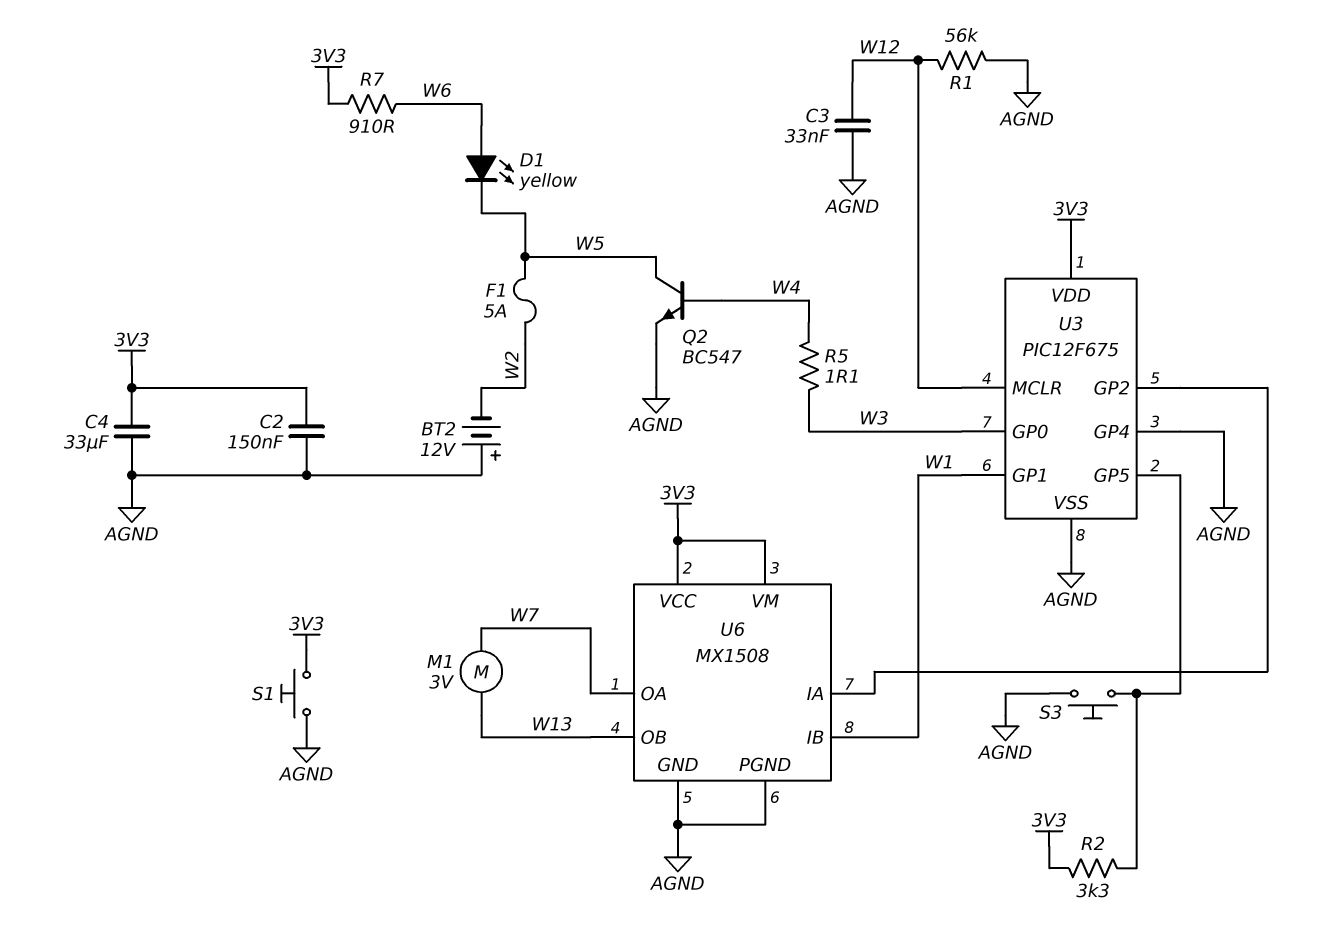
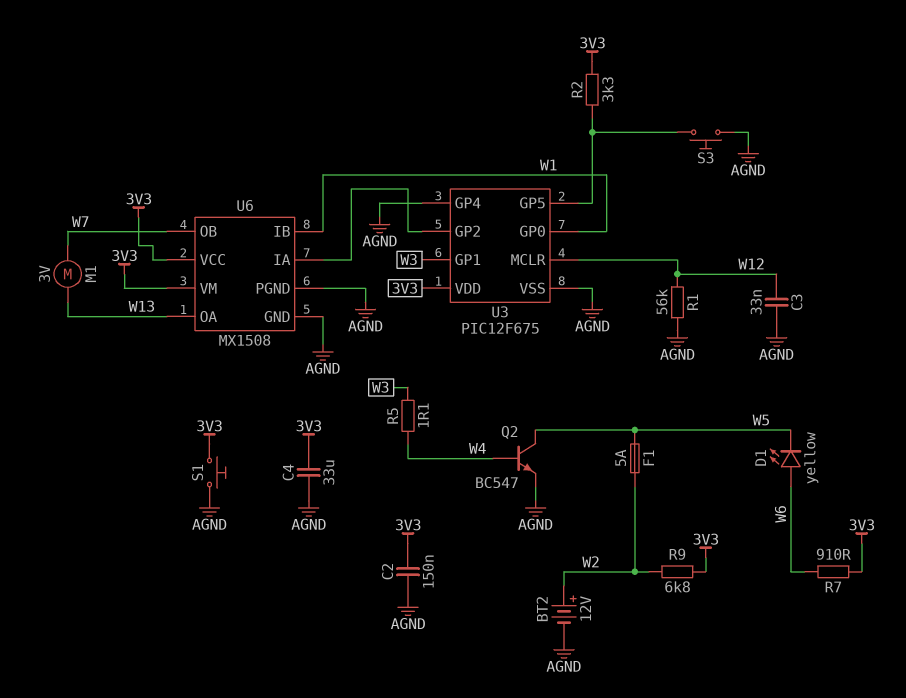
BT2: 12V (plus AGND, minus W2) -> 12V (plus W2, minus AGND)
R9: none -> 6.8k (3V3, W2)
U3 pin GP0: W3 -> W1
U3 pin GP1: W1 -> W3
U6 pin OA: W7 -> W13
U6 pin OB: W13 -> W7

